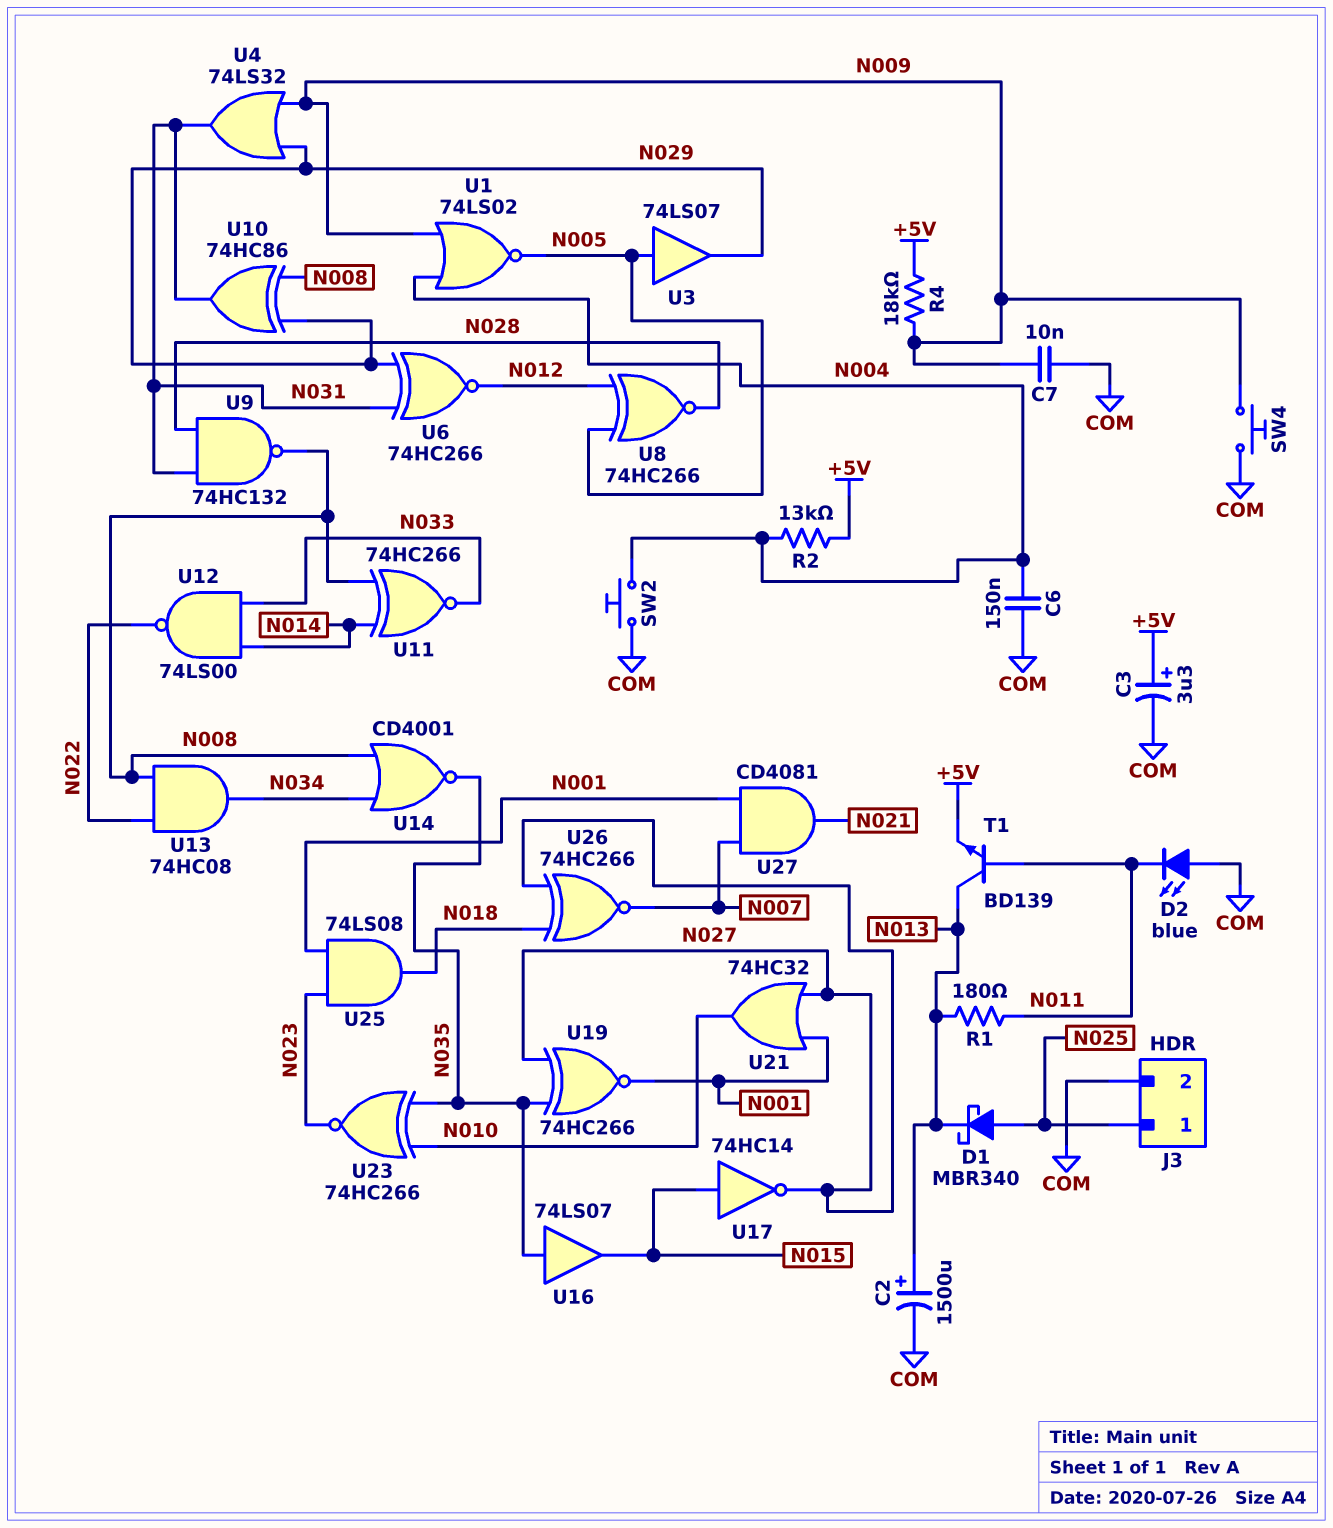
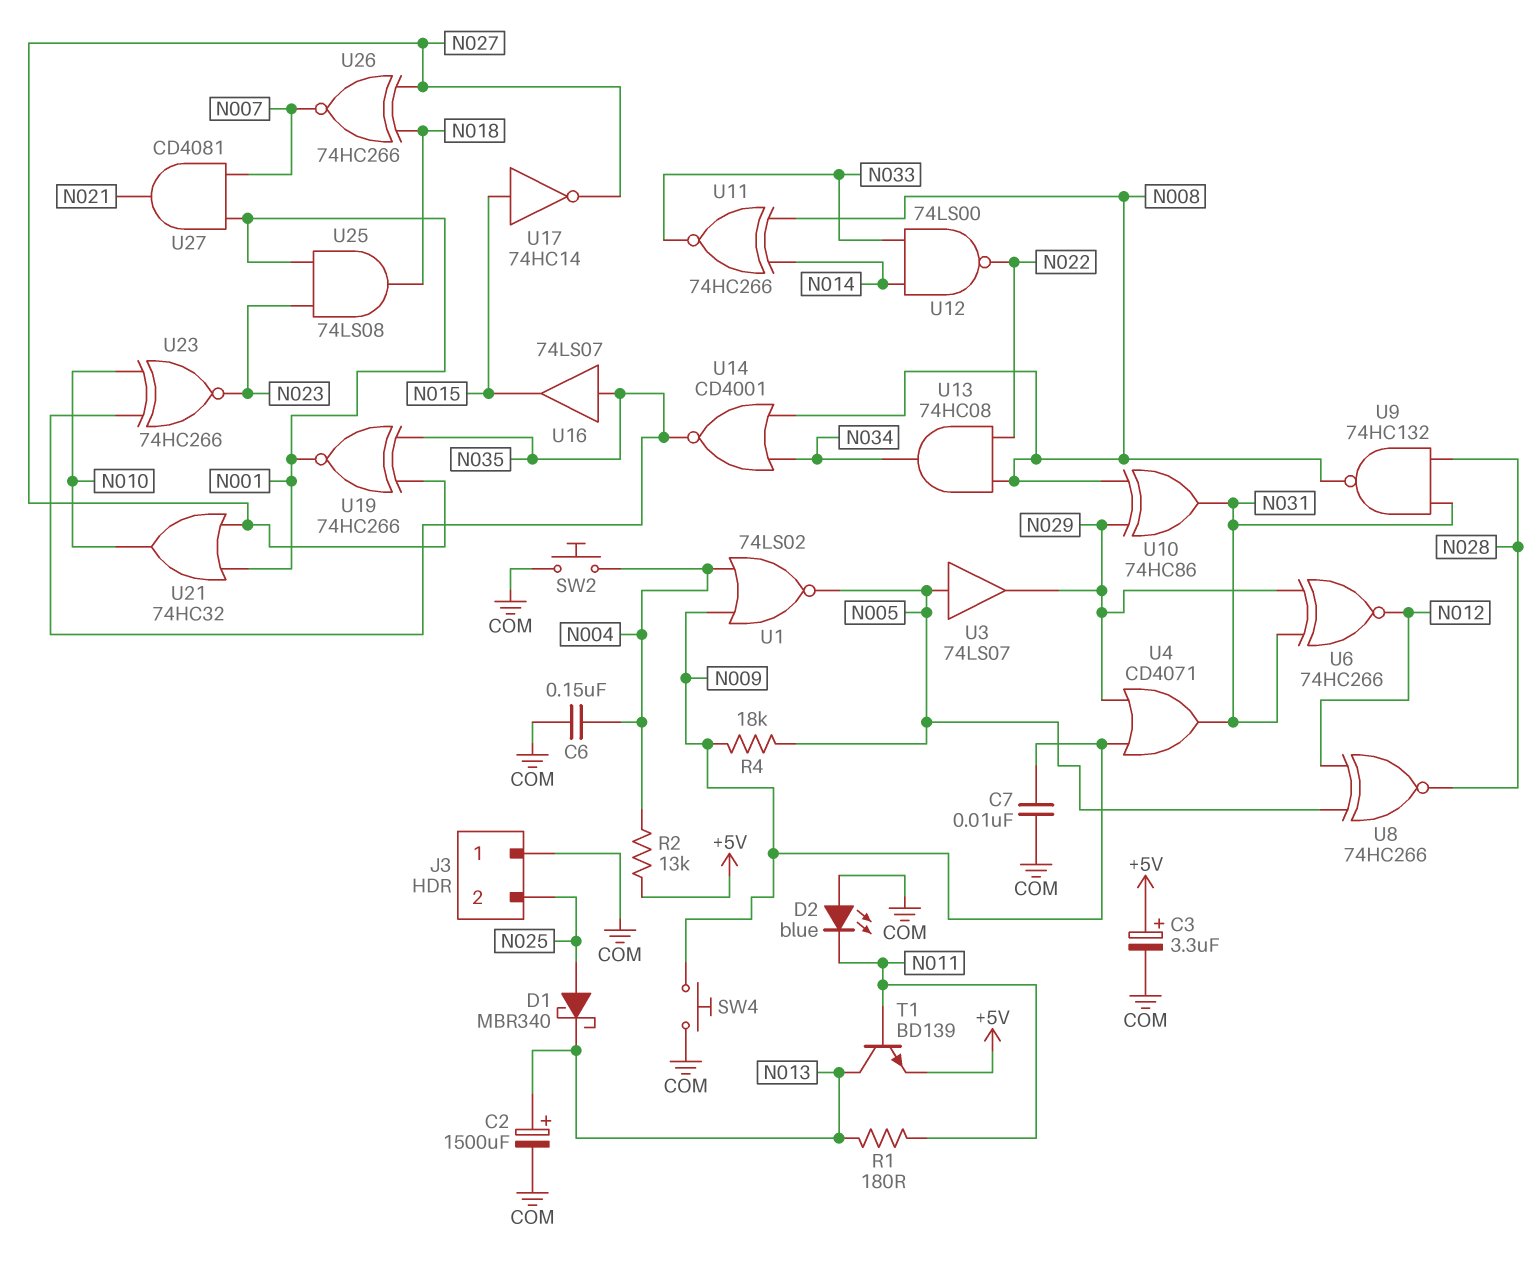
J3 pin 1: N025 -> COM
J3 pin 2: COM -> N025
R4: 18k (+5V, N009) -> 18k (N005, N009)
U4: OR 74LS32 (in N009, in N029, out N031) -> OR CD4071 (in N009, in N029, out N031)

